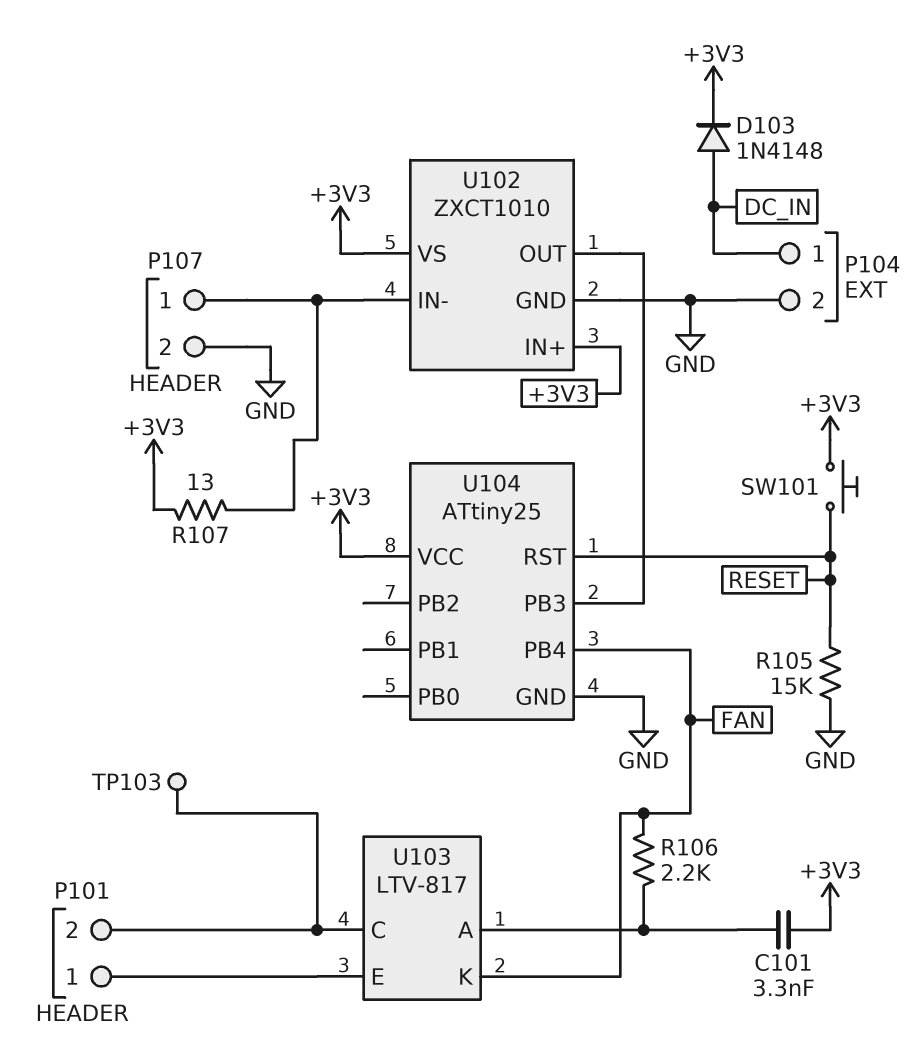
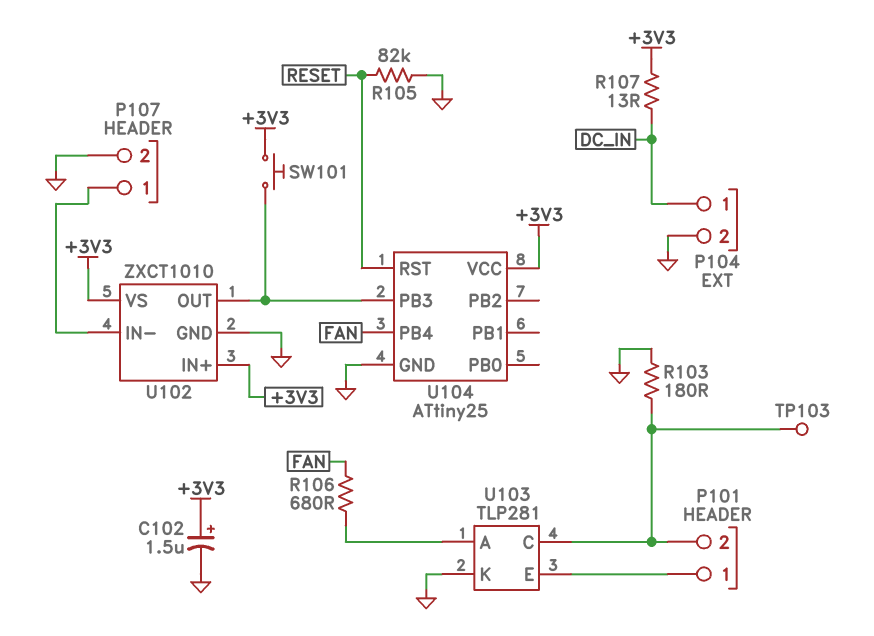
C101: 3.3nF (+3V3, U103/A) -> none
C102: none -> 1.5uF (plus +3V3, minus GND)
D103: diode 1N4148 (A DC_IN, K +3V3) -> none
R103: none -> 180 (GND, P101/2)
R105: 15k (GND, RESET) -> 82k (GND, RESET)
R106: 2.2k (FAN, U103/A) -> 680 (FAN, U103/A)
R107: 13 (+3V3, P107/1) -> 13 (+3V3, DC_IN)
SW101: button (+3V3, RESET) -> button (+3V3, U102/OUT)
U103: LTV-817 -> TLP281
U103 pin K: FAN -> GND

